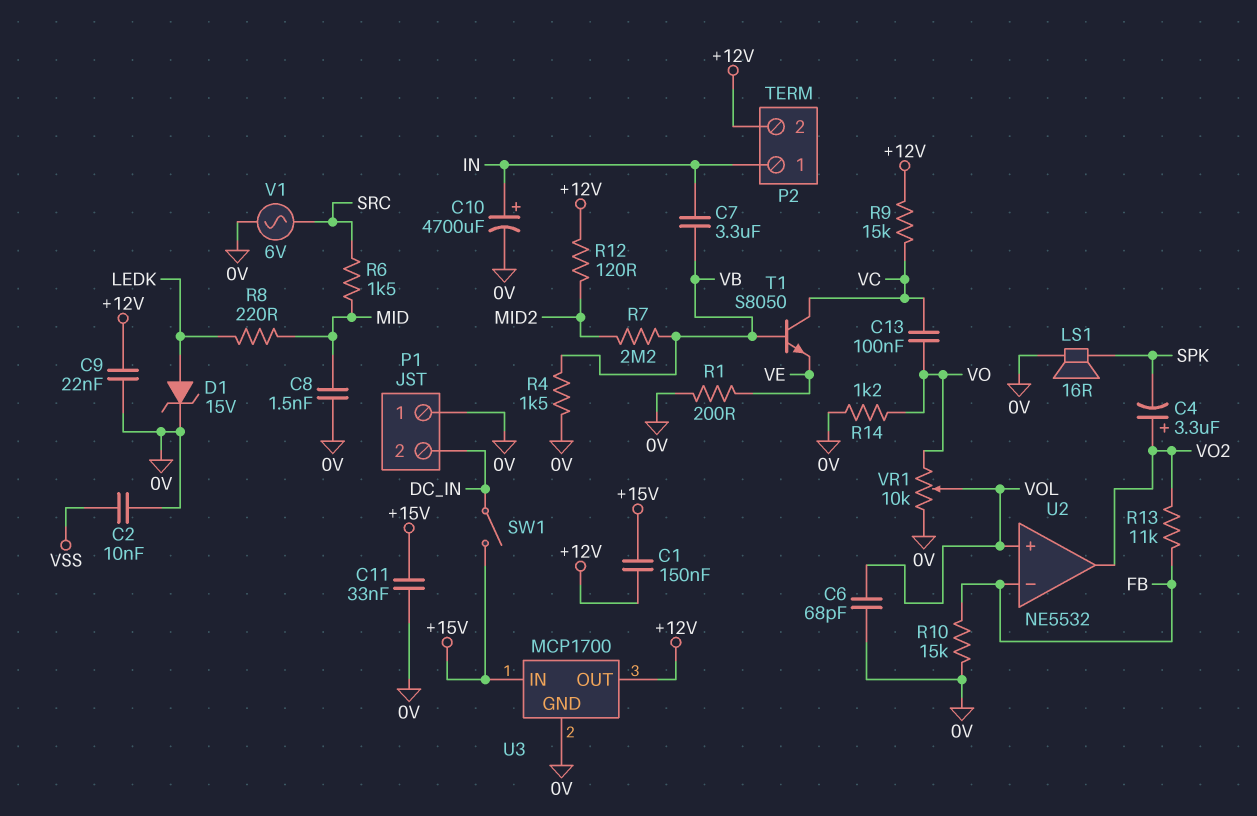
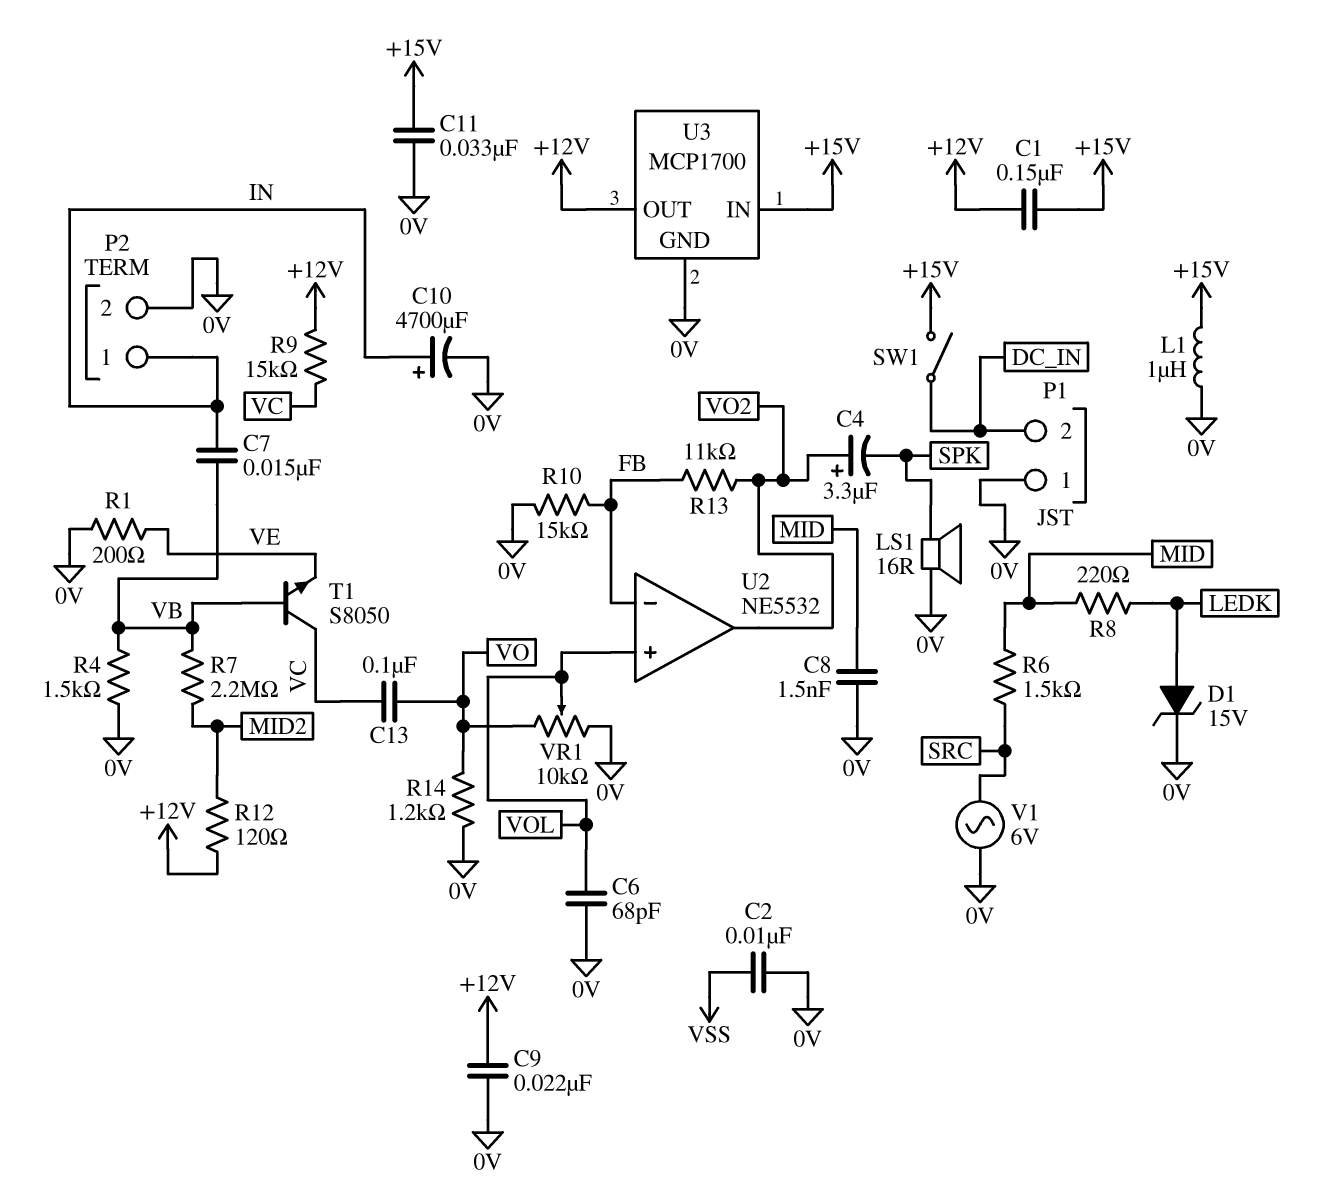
C7: 3.3uF (IN, VB) -> 15nF (IN, VB)
L1: none -> 1uH (+15V, 0V)
P2 pin 2: +12V -> 0V

